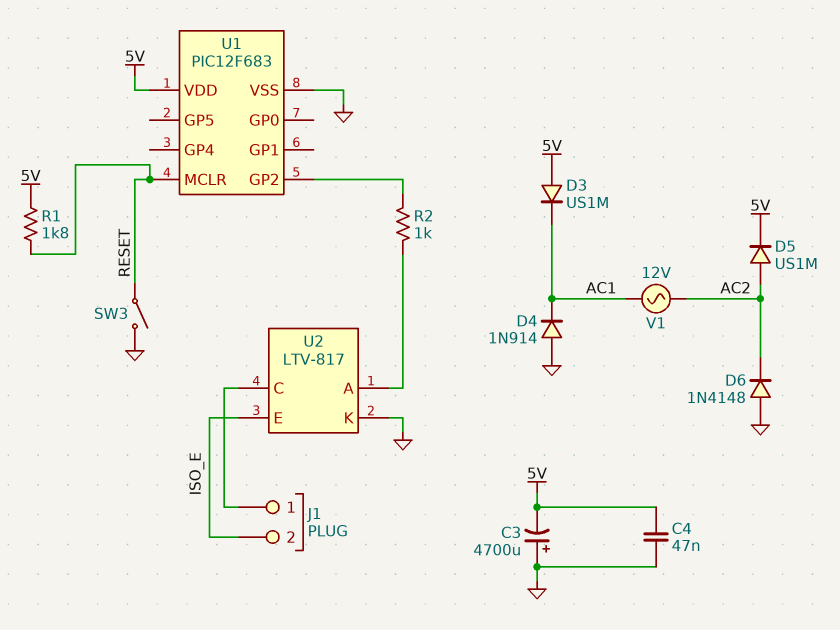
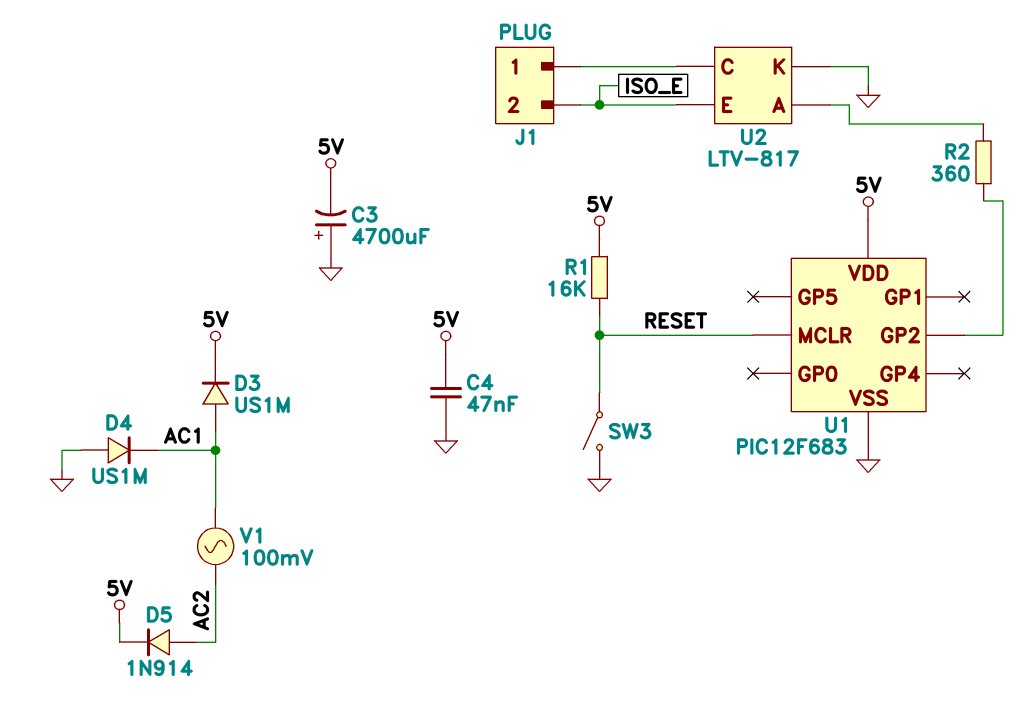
D3: diode US1M (A 5V, K AC1) -> diode US1M (A AC1, K 5V)
D4: diode 1N914 (A GND, K AC1) -> diode US1M (A GND, K AC1)
D5: diode US1M (A AC2, K 5V) -> diode 1N914 (A AC2, K 5V)
D6: diode 1N4148 (A GND, K AC2) -> none
R1: 1.8k (5V, RESET) -> 16k (5V, RESET)
R2: 1k (U1/GP2, U2/A) -> 360 (U1/GP2, U2/A)
V1: AC 12V (AC1, AC2) -> AC 100mV (AC1, AC2)

